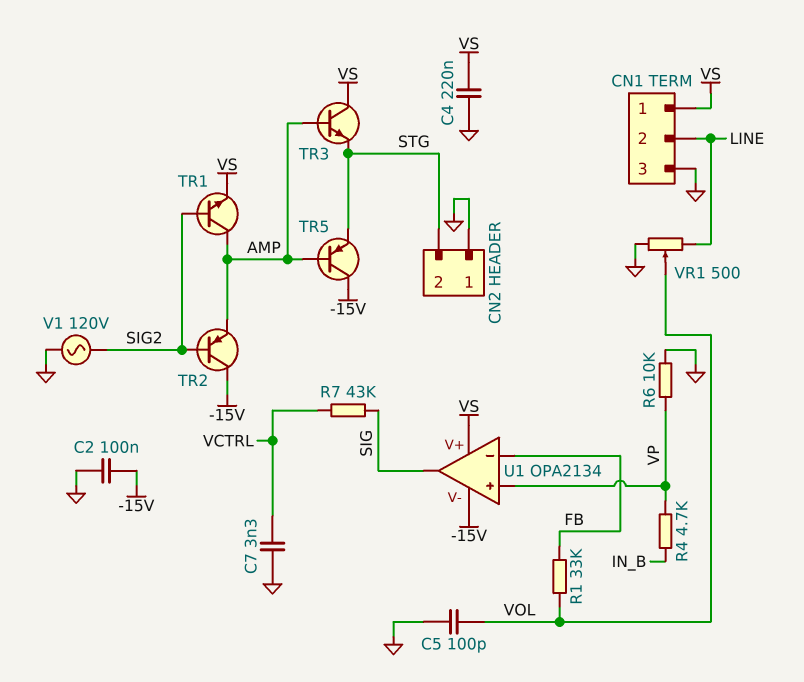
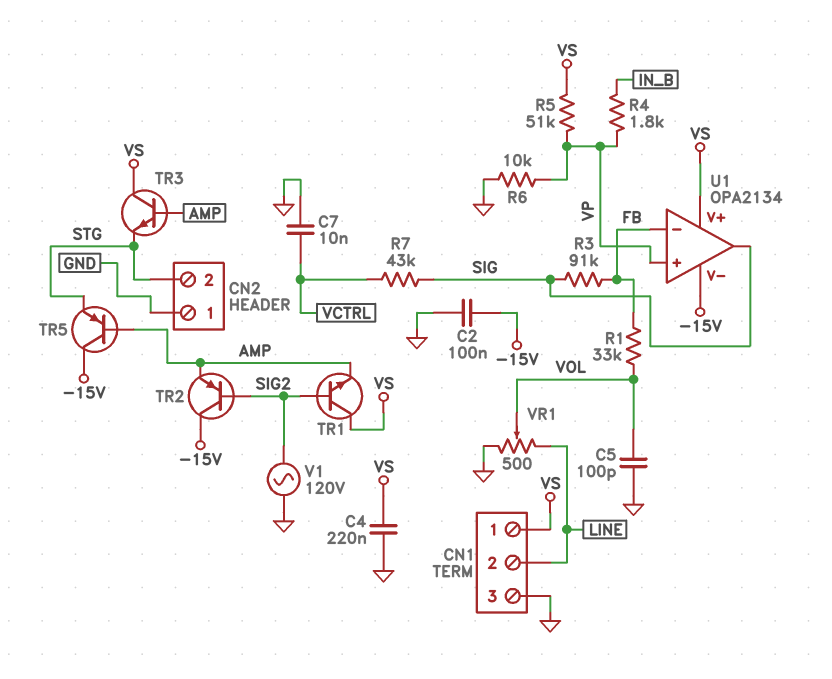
C7: 3.3nF (GND, VCTRL) -> 10nF (GND, VCTRL)
R3: none -> 91k (FB, SIG)
R4: 4.7k (IN_B, VP) -> 1.8k (IN_B, VP)
R5: none -> 51k (VP, VS)
TR1: NPN (B SIG2, C AMP, E VS) -> NPN (B SIG2, C VS, E AMP)

